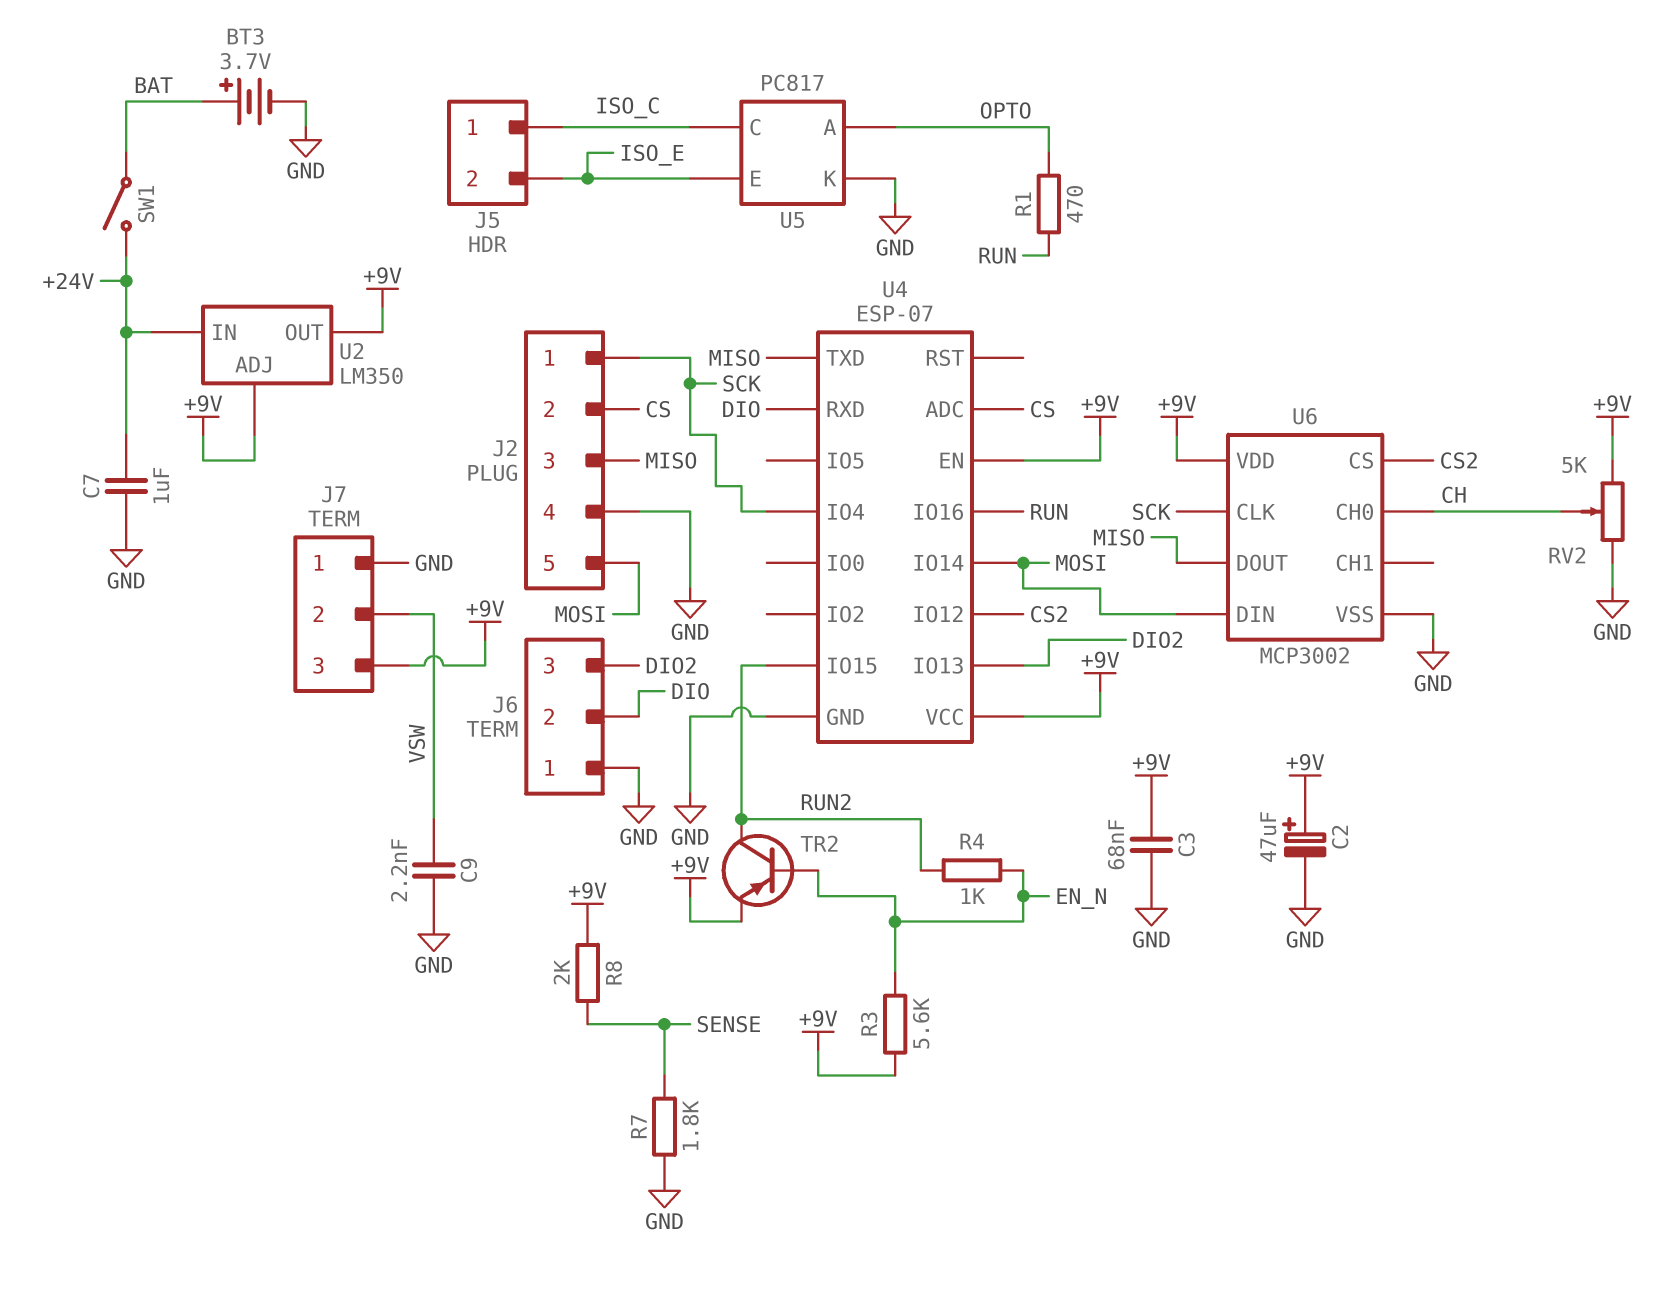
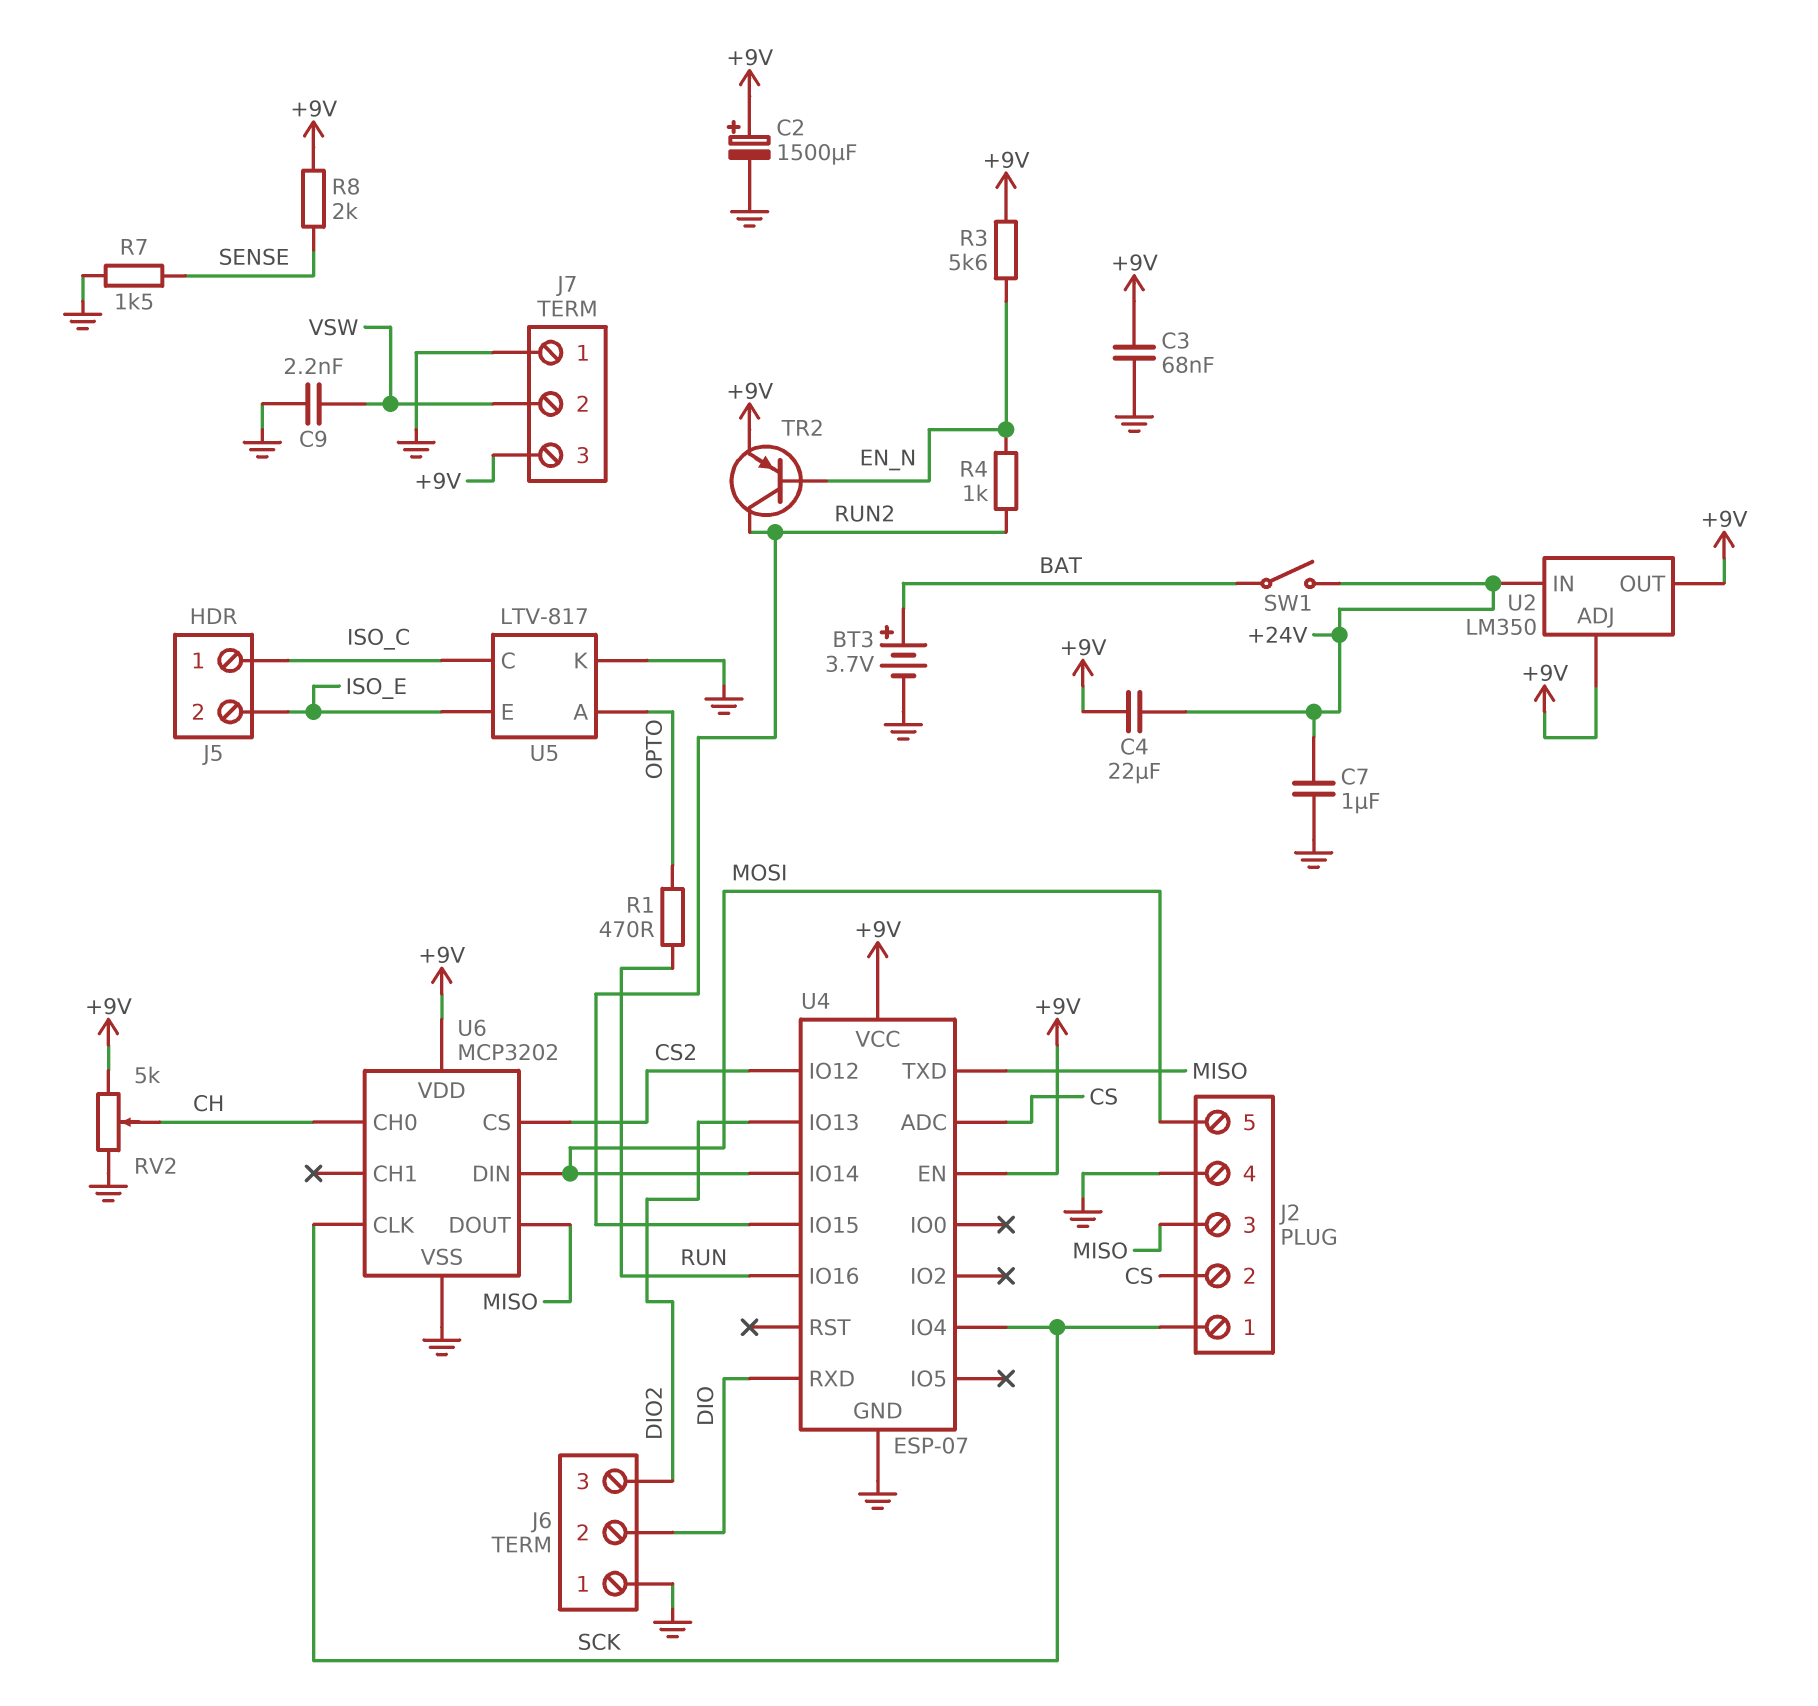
C2: 47uF (plus +9V, minus GND) -> 1500uF (plus +9V, minus GND)
C4: none -> 22uF (+9V, +24V)
R7: 1.8k (GND, SENSE) -> 1.5k (GND, SENSE)
U5: PC817 -> LTV-817
U6: MCP3002 -> MCP3202

